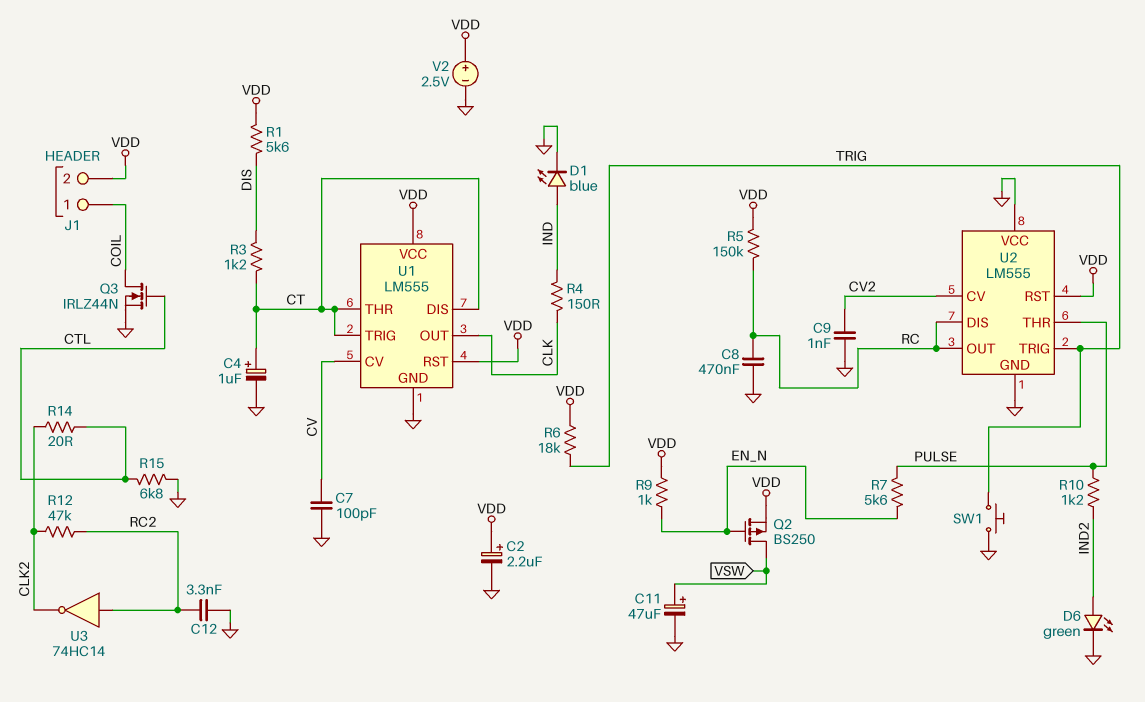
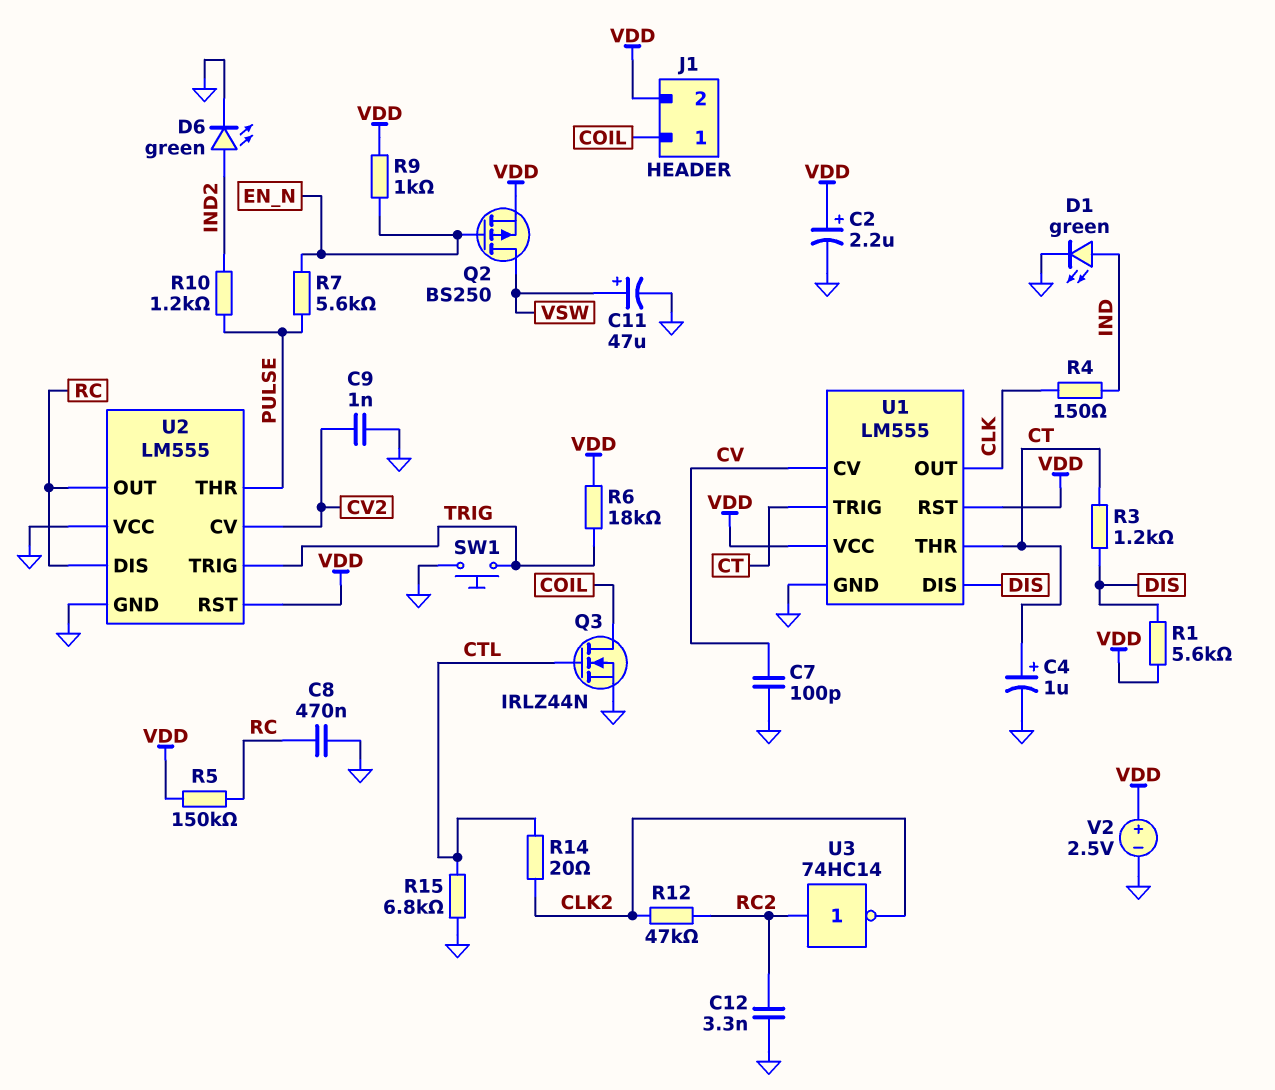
D1: LED blue (A IND, K GND) -> LED green (A IND, K GND)
U1 pin DIS: CT -> DIS

